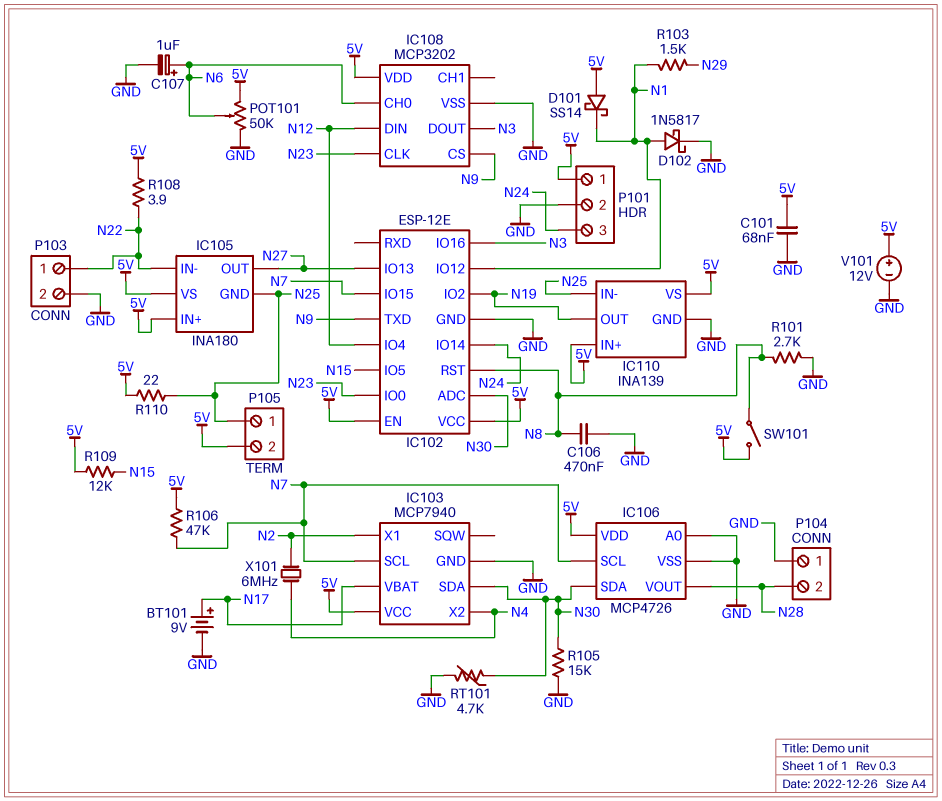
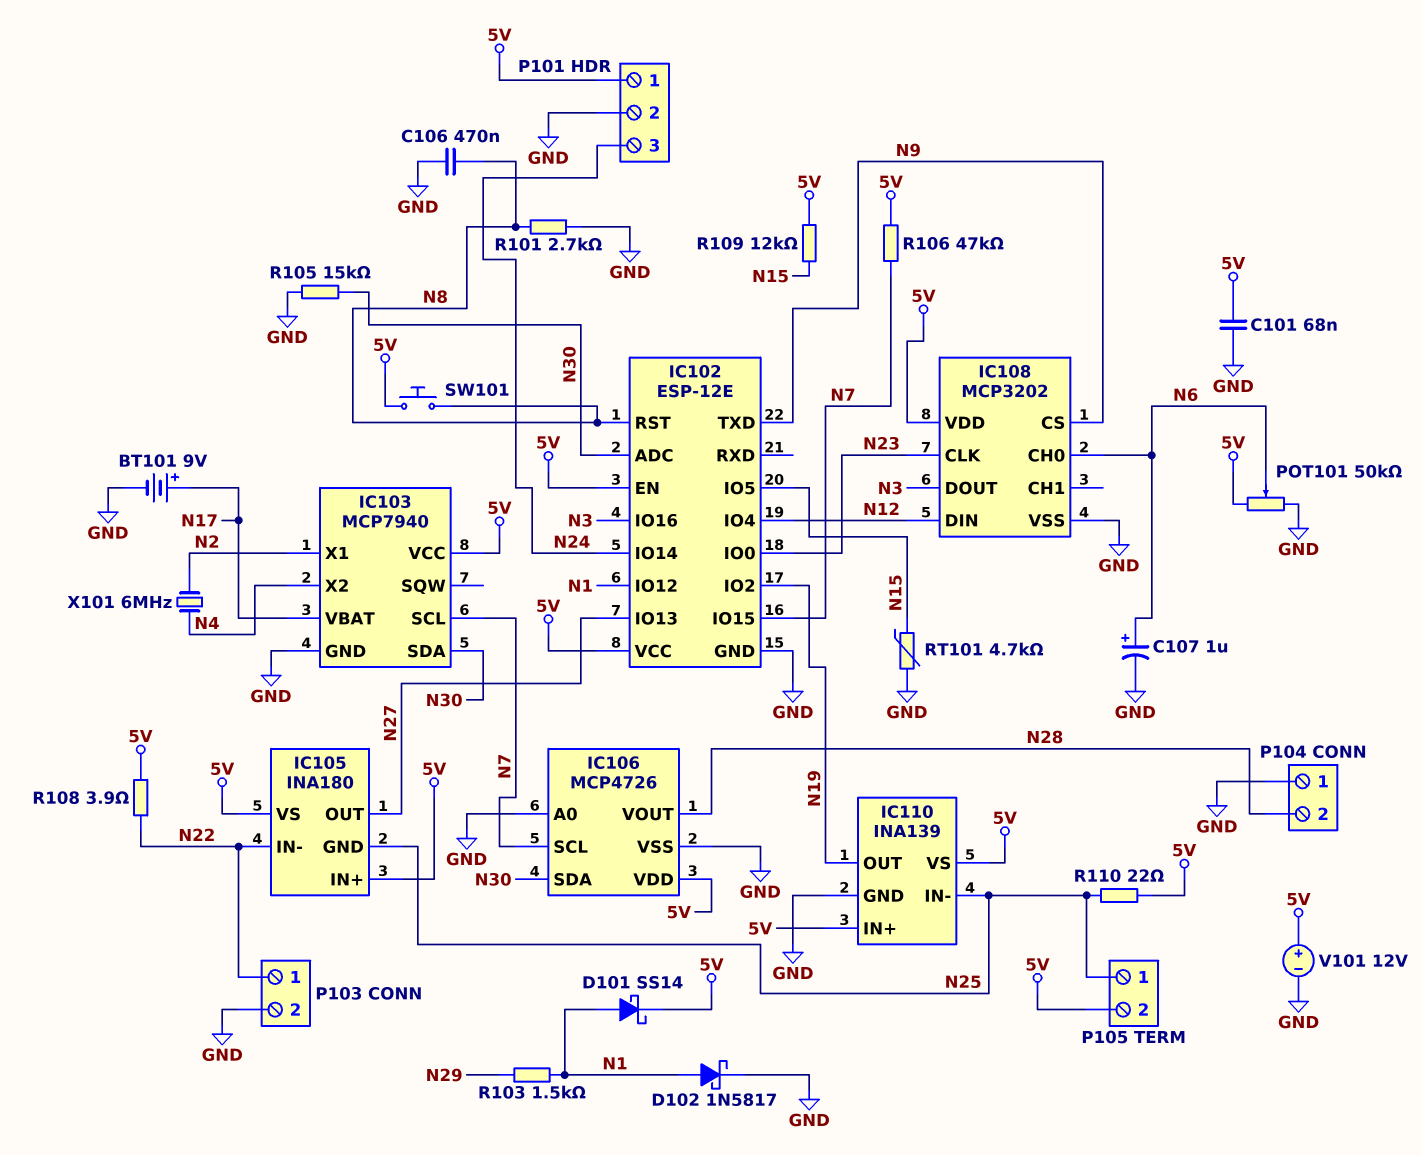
D101: schottky SS14 (A 5V, K N1) -> schottky SS14 (A N1, K 5V)
RT101: 4.7k (GND, N30) -> 4.7k (GND, N15)
SW101: switch (5V, N8) -> button (5V, N8)

